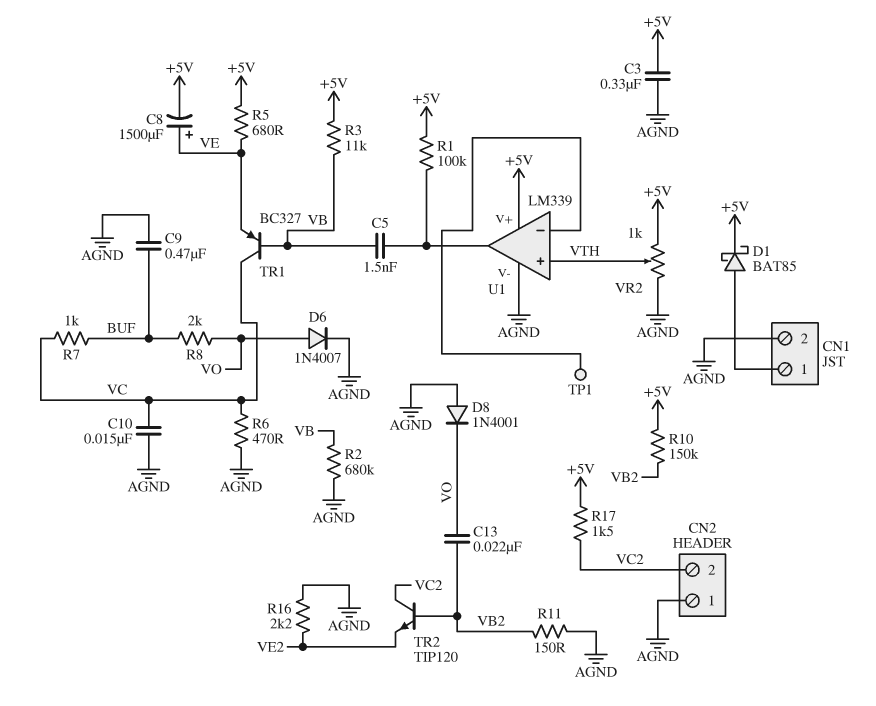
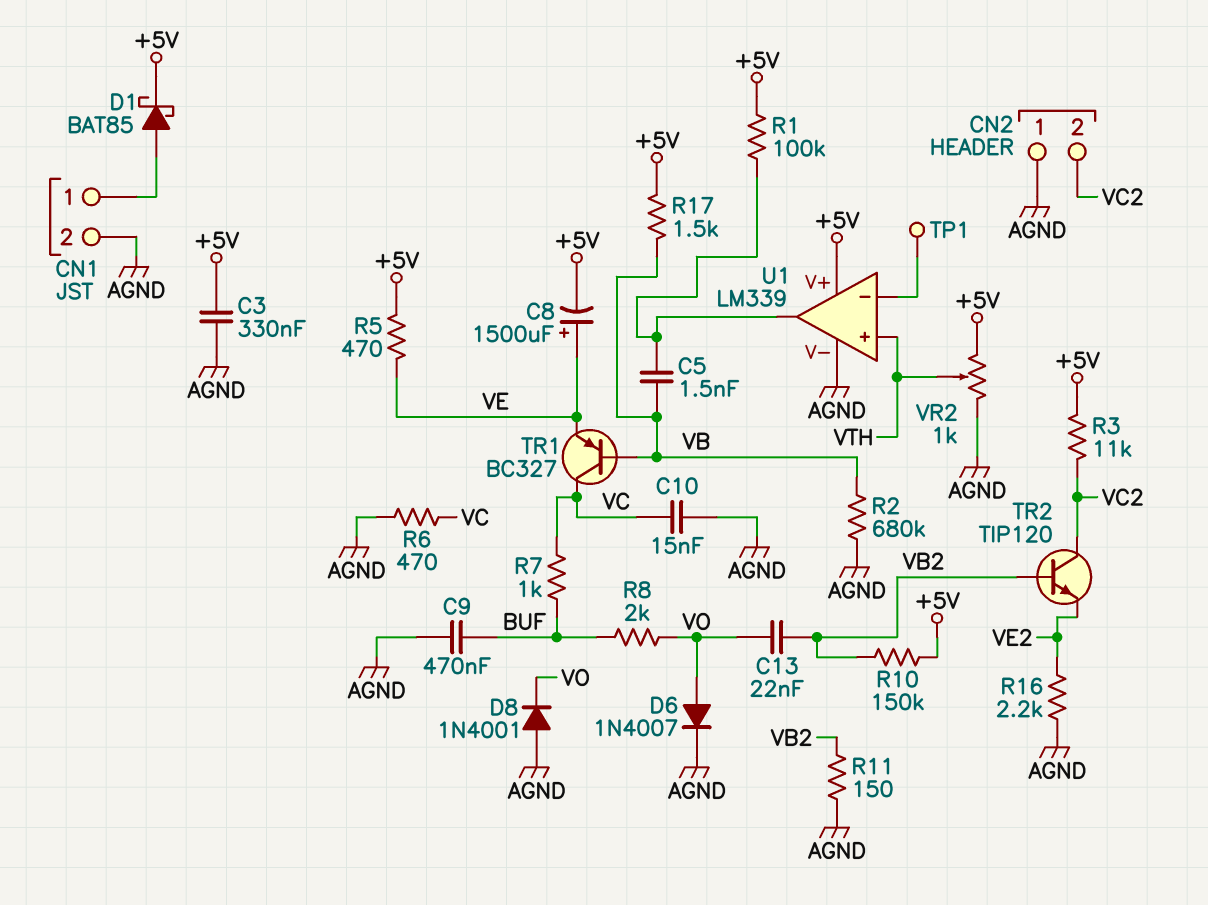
R3: 11k (+5V, VB) -> 11k (+5V, VC2)
R5: 680 (+5V, VE) -> 470 (+5V, VE)
R17: 1.5k (+5V, VC2) -> 1.5k (+5V, VB)

